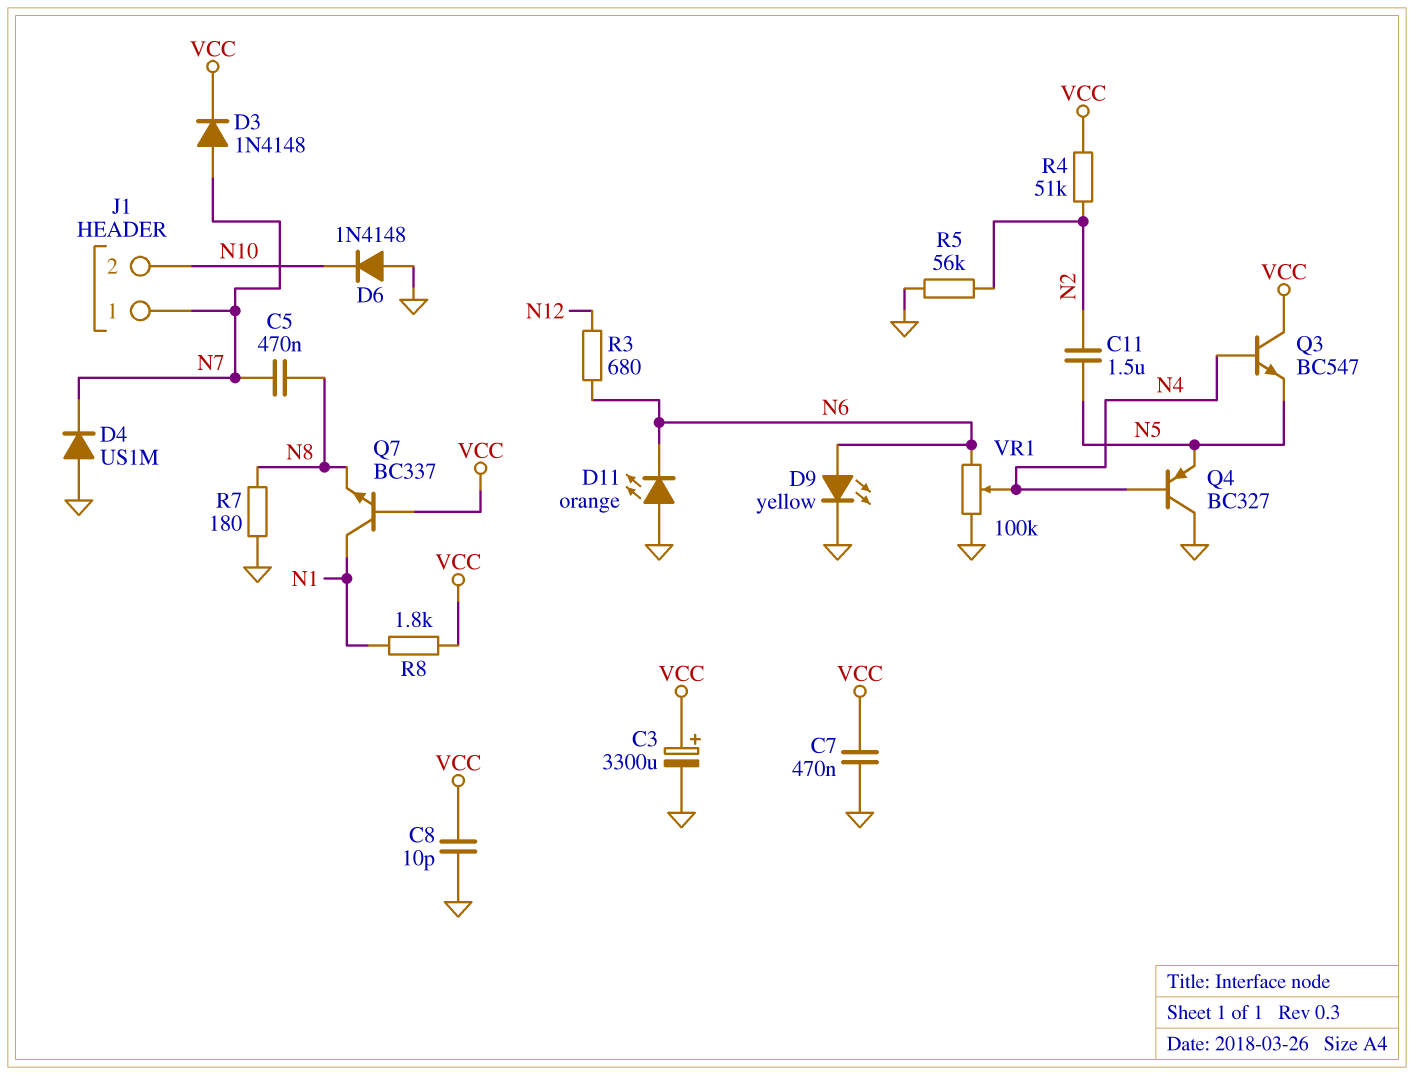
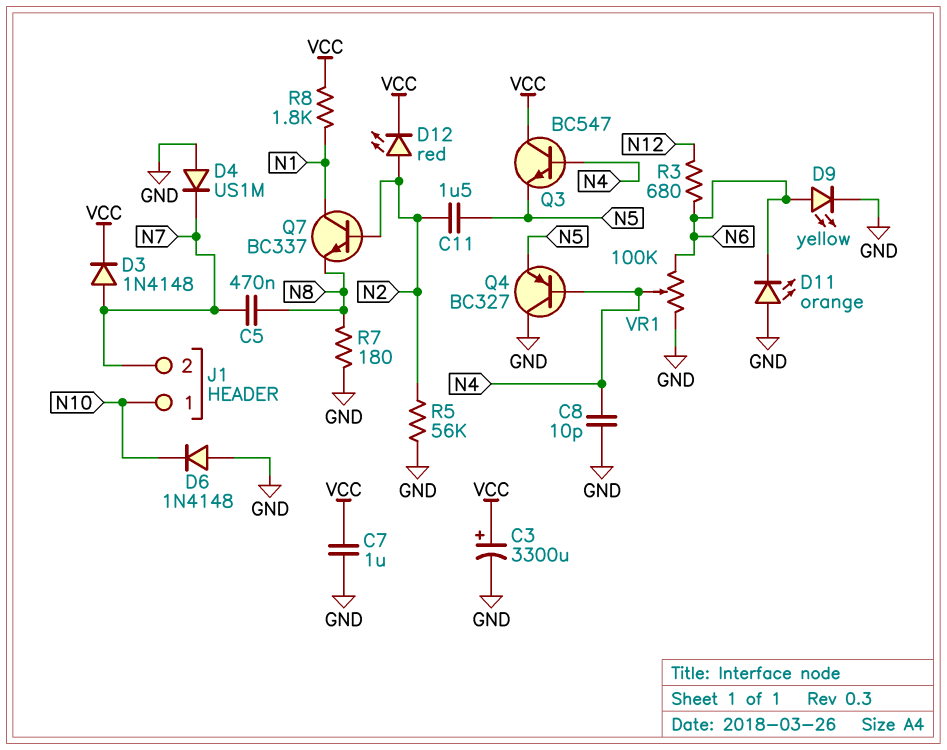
C7: 470nF (GND, VCC) -> 1uF (GND, VCC)
C8: 10pF (GND, VCC) -> 10pF (GND, N4)
D12: none -> LED red (A N2, K VCC)
J1 pin 1: N7 -> N10
J1 pin 2: N10 -> N7
Q7: NPN BC337 (B VCC, C N1, E N8) -> NPN BC337 (B N2, C N1, E N8)
R4: 51k (N2, VCC) -> none

